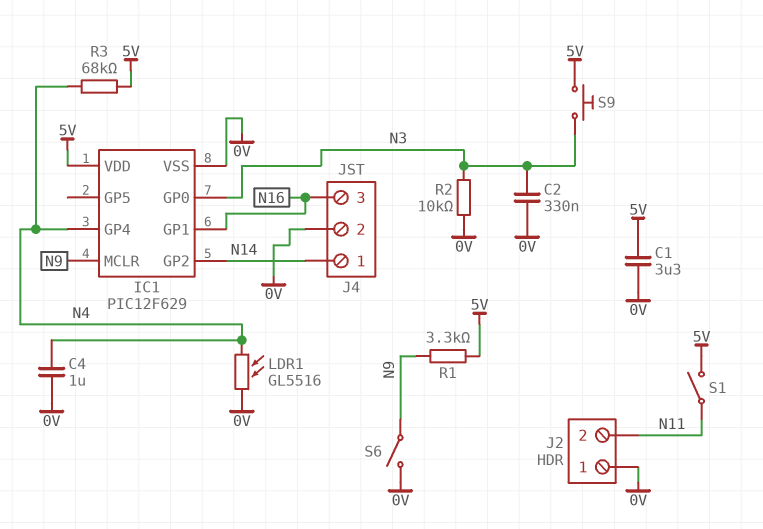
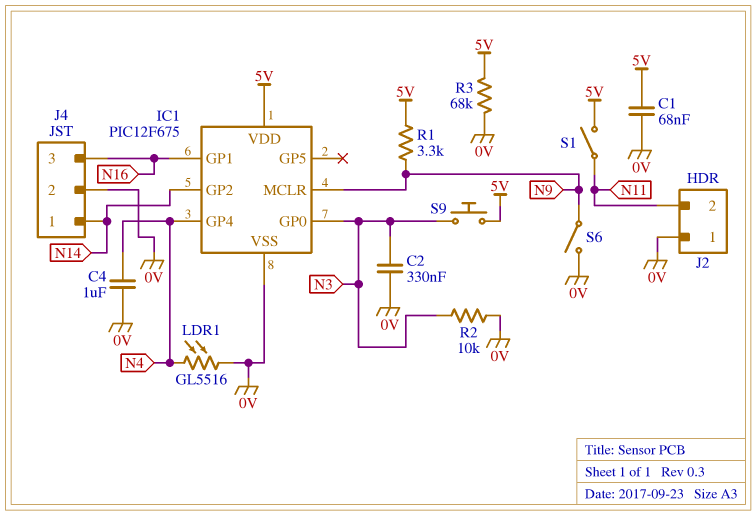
C1: 3.3uF (0V, 5V) -> 68nF (0V, 5V)
IC1: PIC12F629 -> PIC12F675
R3: 68k (5V, N4) -> 68k (0V, 5V)

